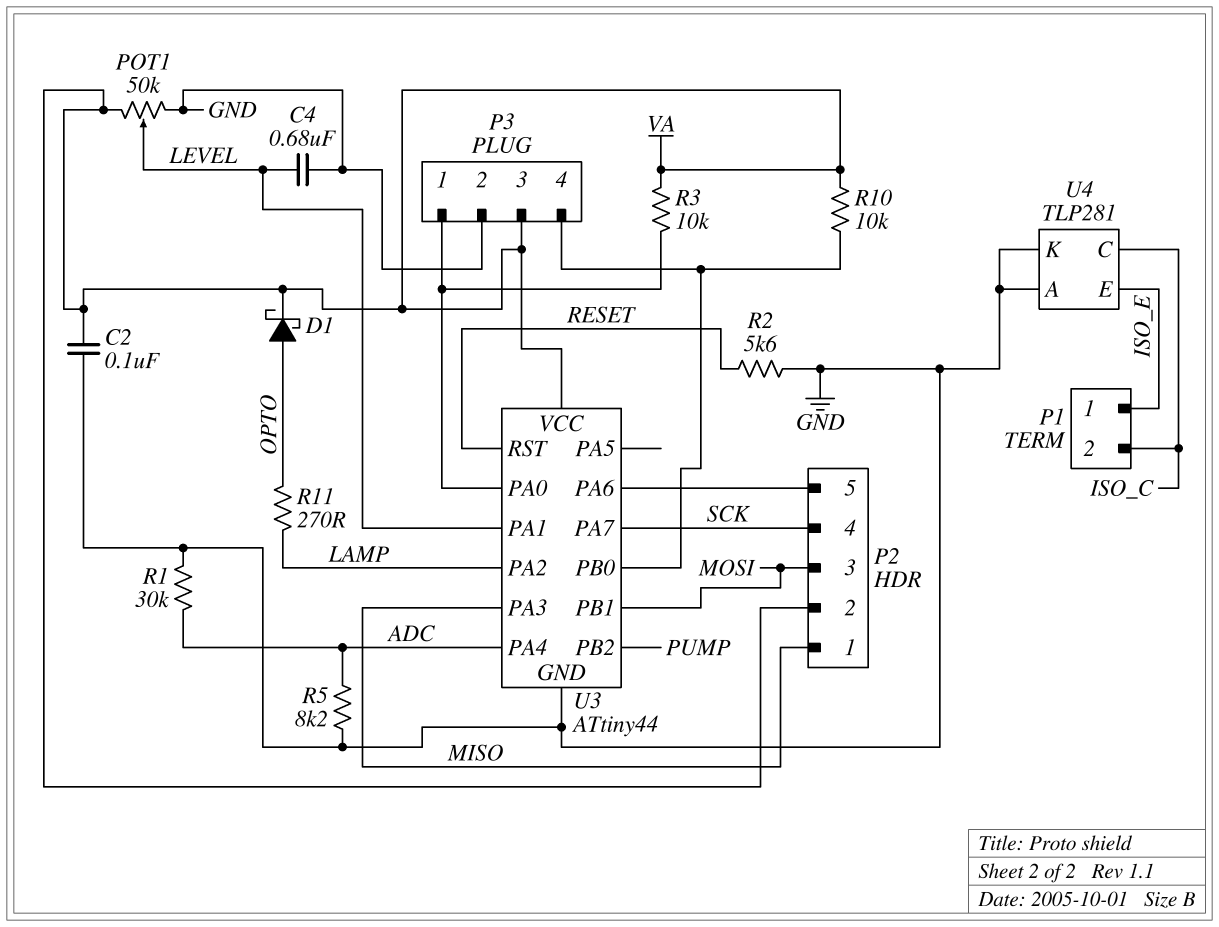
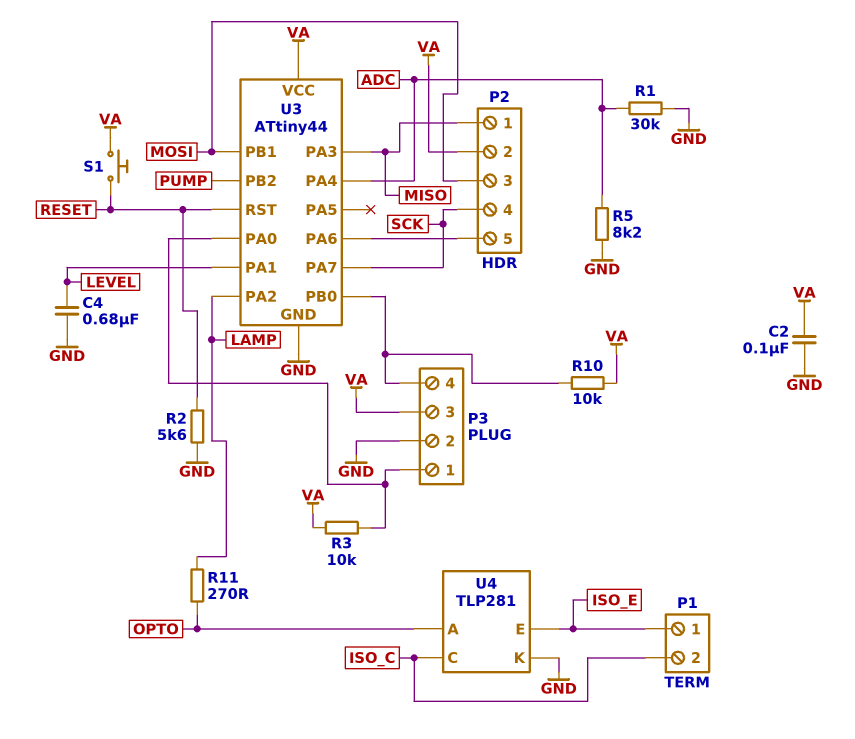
D1: schottky (A OPTO, K VA) -> none
POT1: 50k (GND, VA, wiper LEVEL) -> none
S1: none -> button (RESET, VA)
U4 pin A: GND -> OPTO

